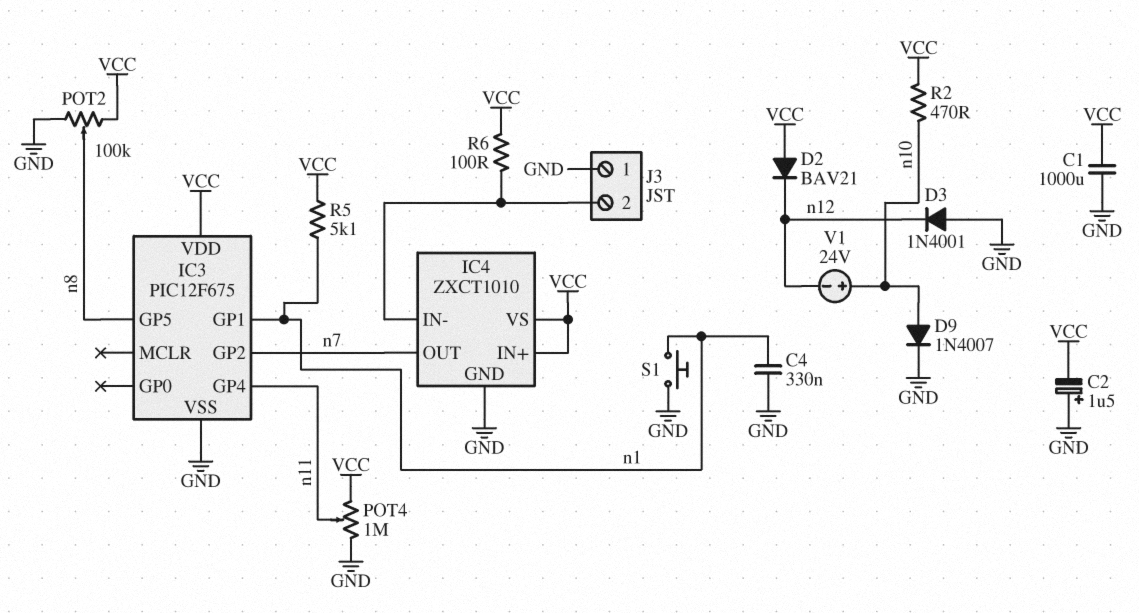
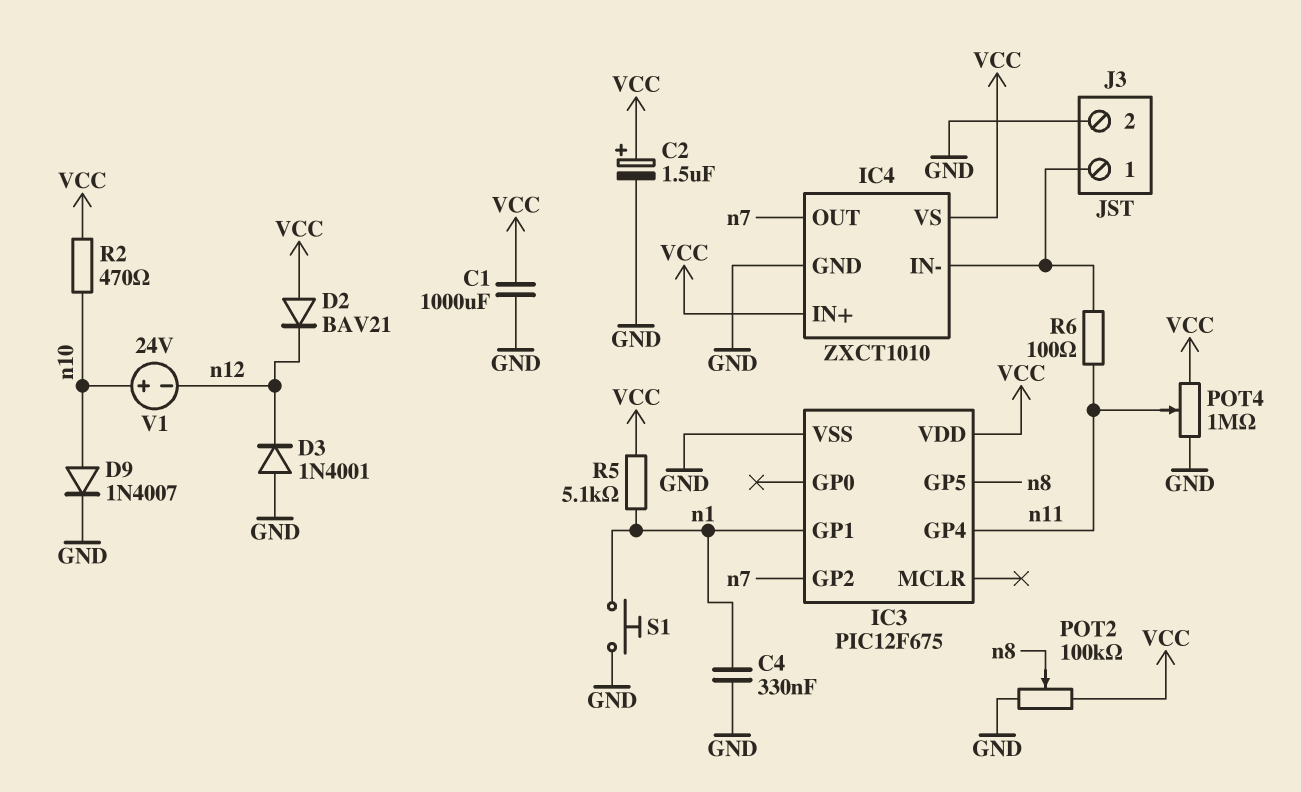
C2: 1.5uF (plus GND, minus VCC) -> 1.5uF (plus VCC, minus GND)
J3 pin 1: GND -> IC4/IN-
J3 pin 2: IC4/IN- -> GND
R6: 100 (IC4/IN-, VCC) -> 100 (IC4/IN-, n11)

